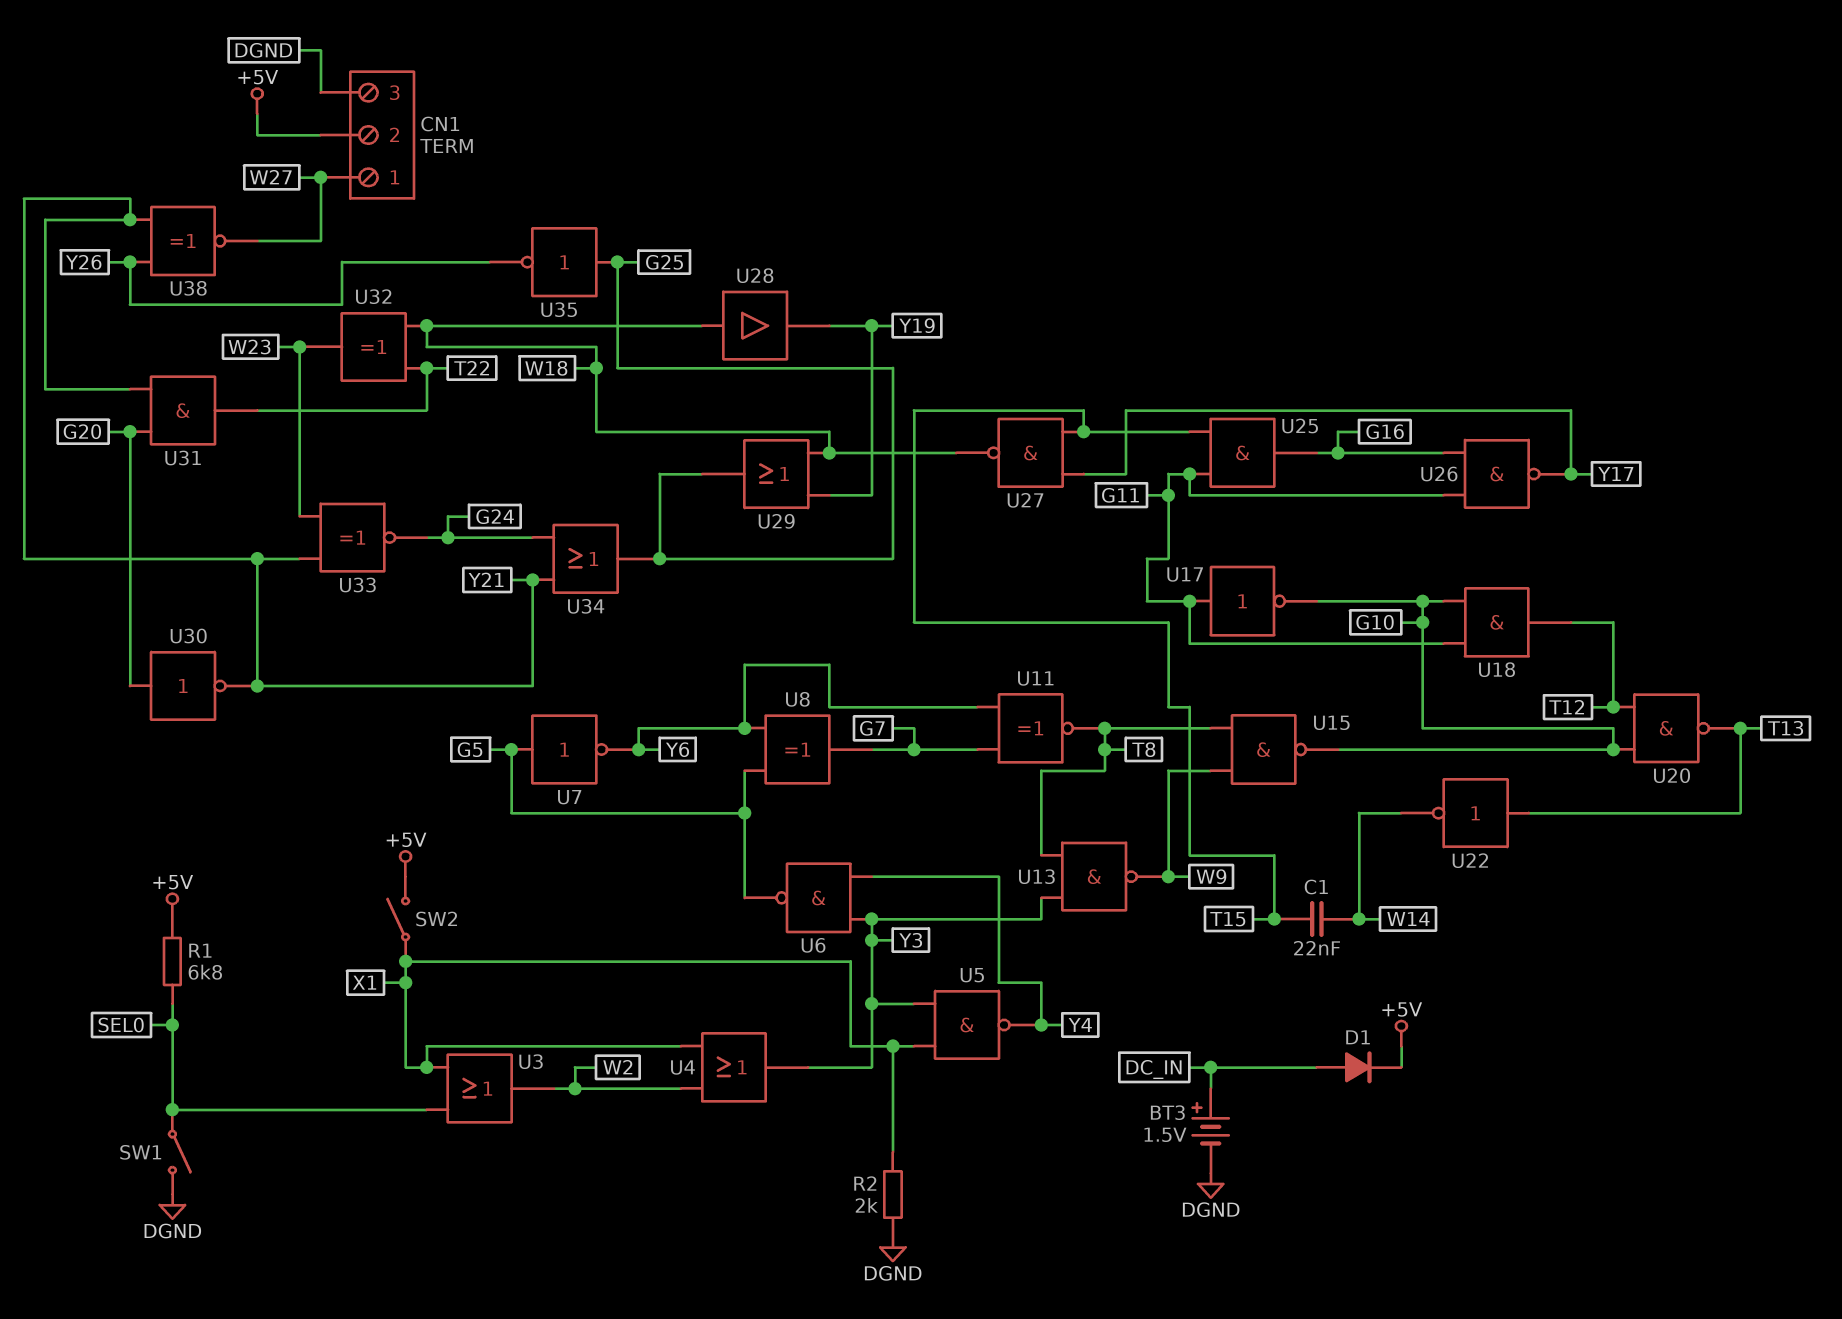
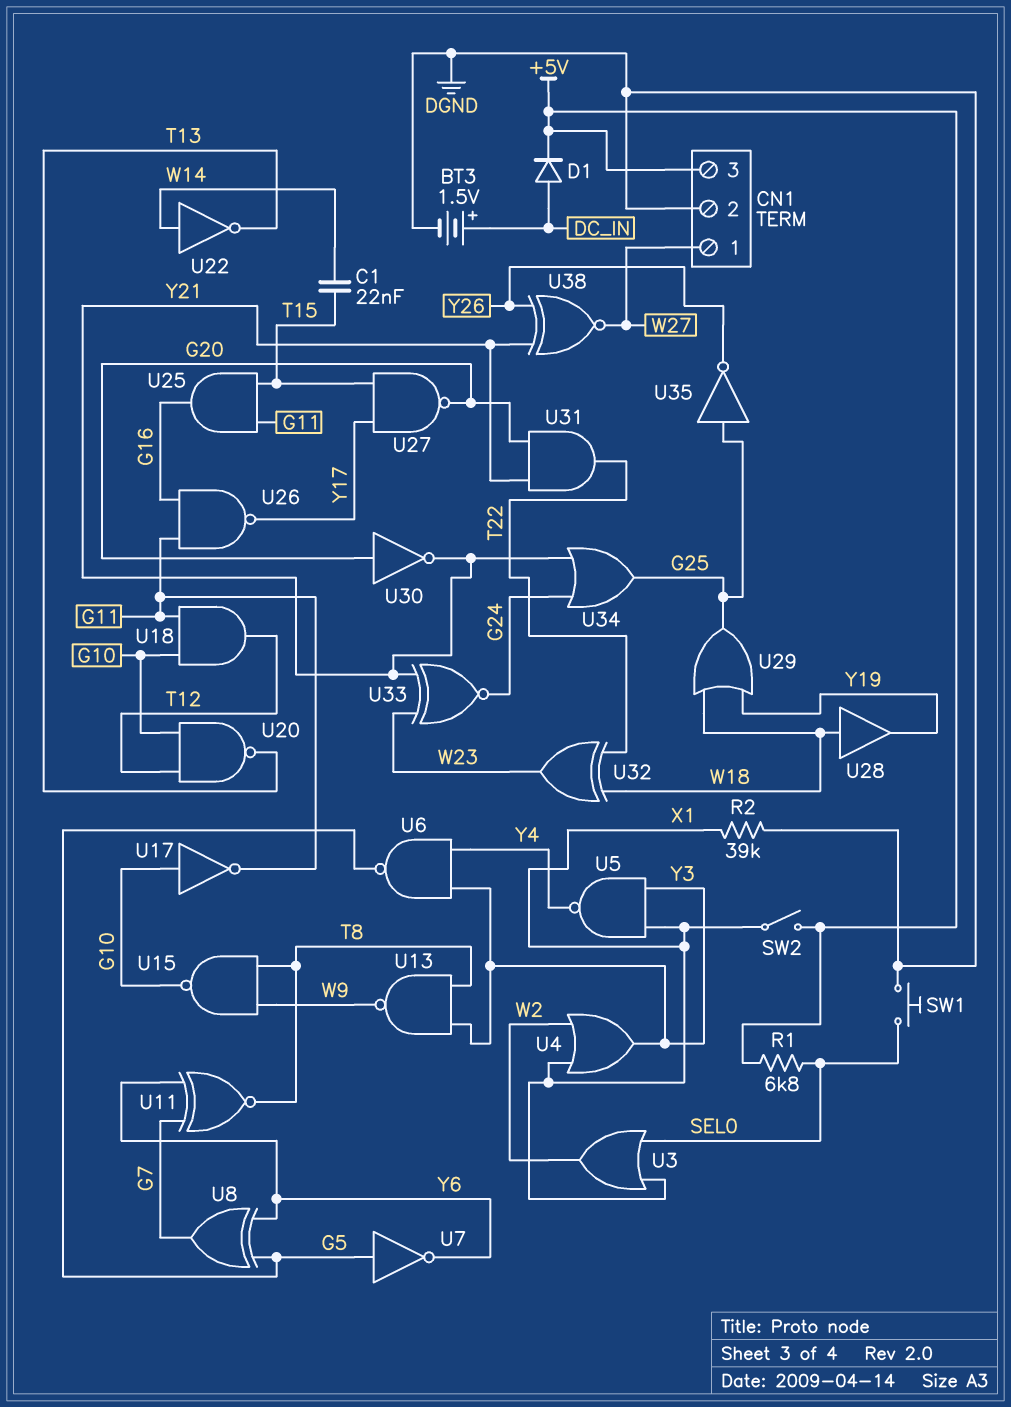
CN1 pin 2: +5V -> DGND
CN1 pin 3: DGND -> +5V
R2: 2k (DGND, X1) -> 39k (DGND, X1)
SW1: switch (DGND, SEL0) -> button (DGND, SEL0)
U17: NOT (in G11, out G10) -> NOT (in G10, out G11)
U22: NOT (in T13, out W14) -> NOT (in W14, out T13)
U27: NAND (in T15, in Y17, out W18) -> NAND (in T15, in Y17, out G20)

